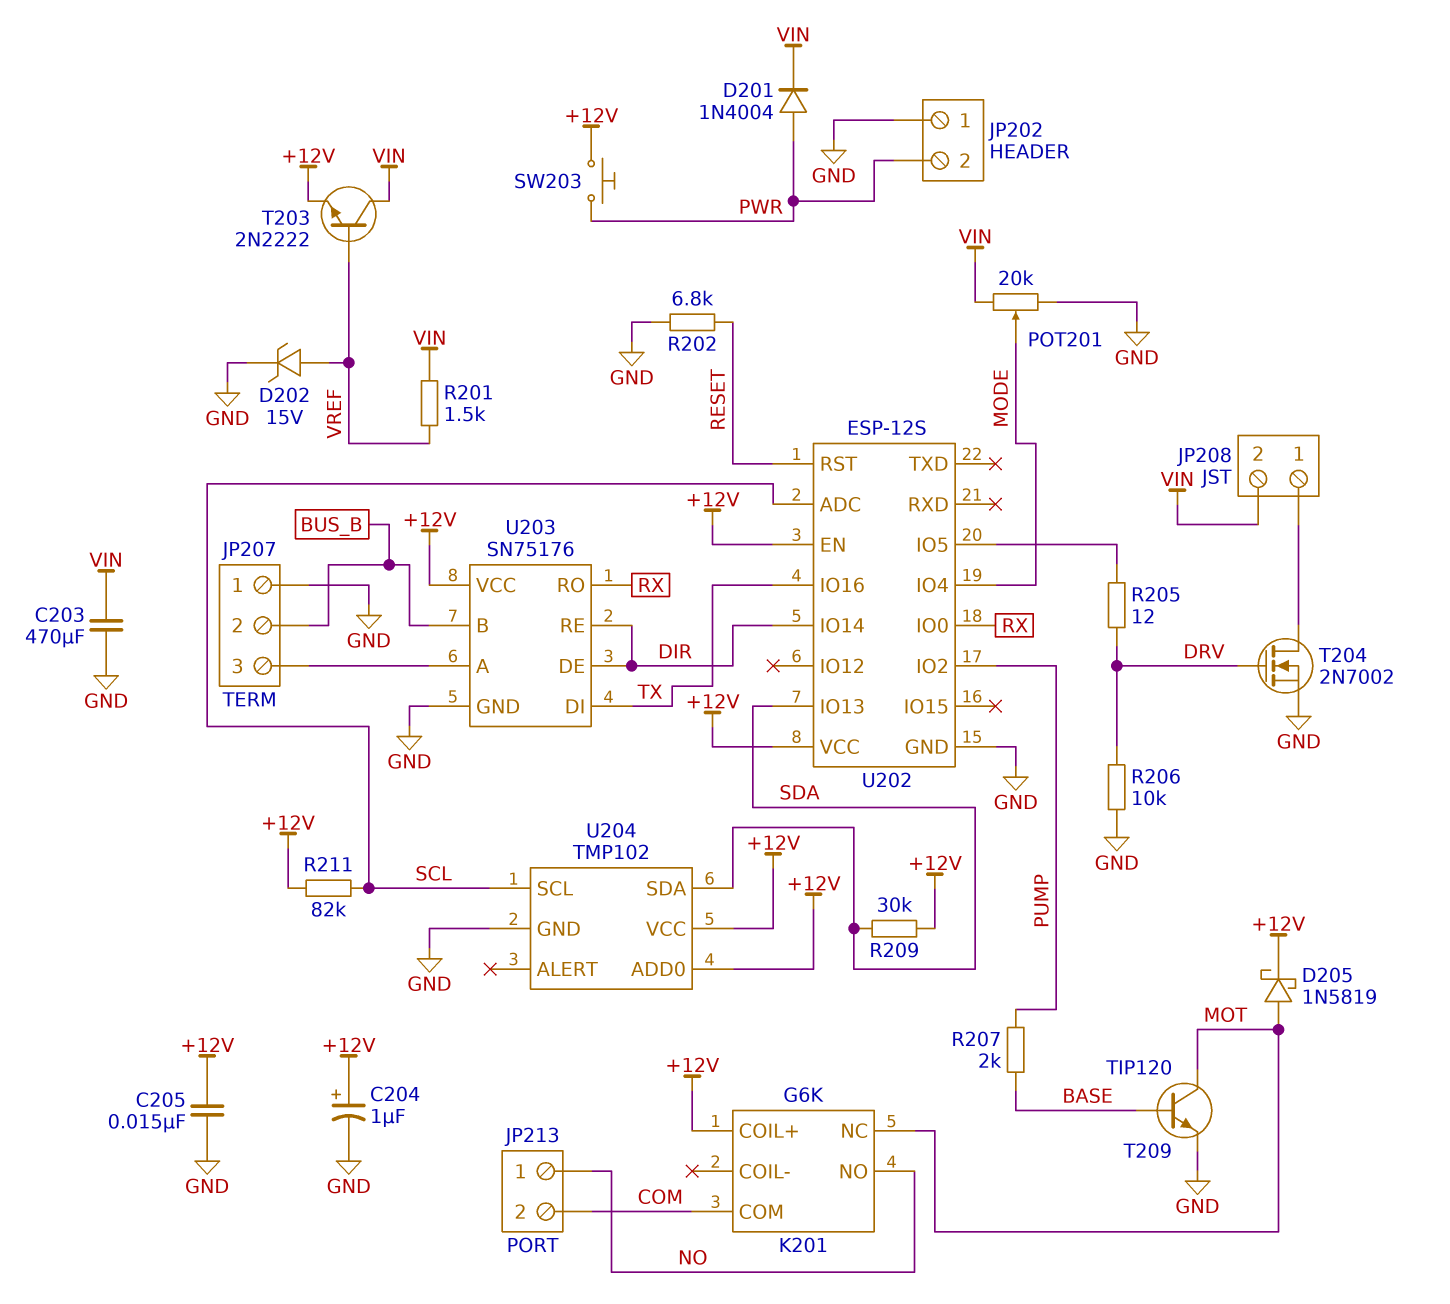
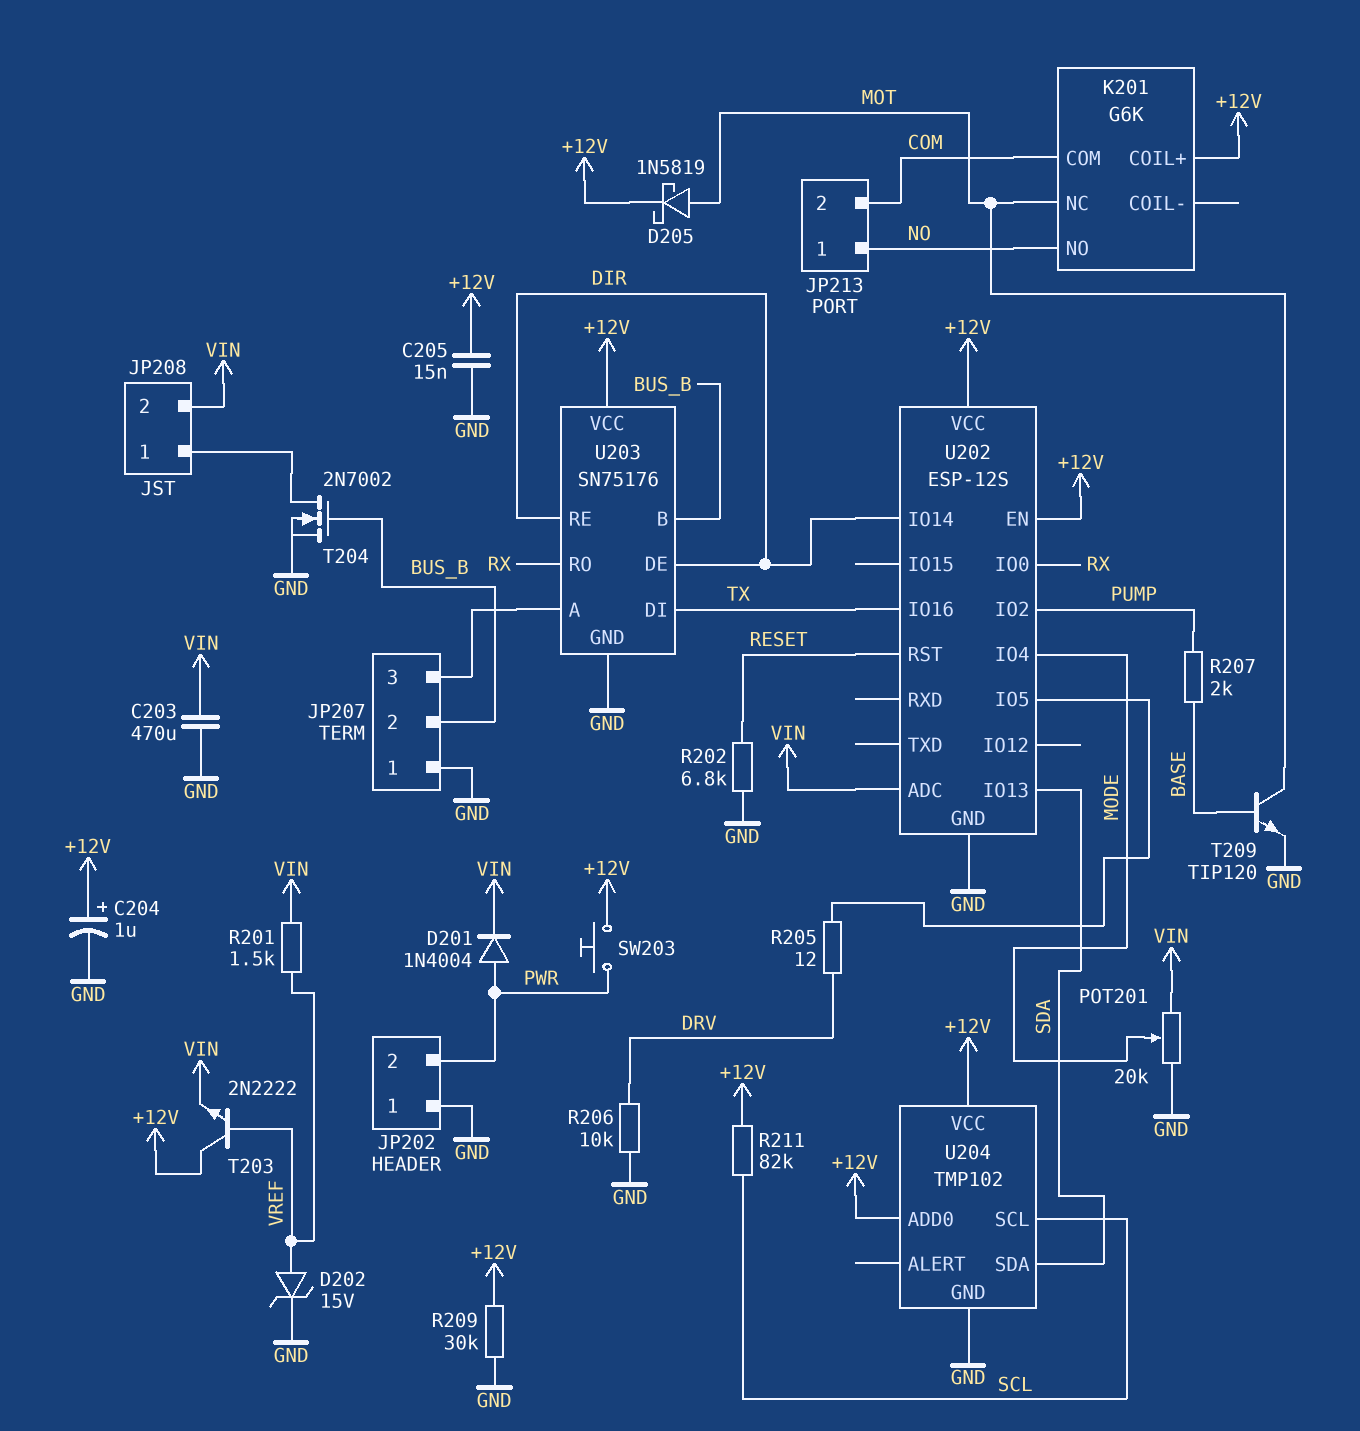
R209: 30k (+12V, SDA) -> 30k (+12V, GND)
T203: NPN 2N2222 (B VREF, C VIN, E +12V) -> NPN 2N2222 (B VREF, C +12V, E VIN)
T204: NMOS 2N7002 (G DRV, D JP208/1, S GND) -> NMOS 2N7002 (G BUS_B, D JP208/1, S GND)
U202 pin ADC: SCL -> VIN

